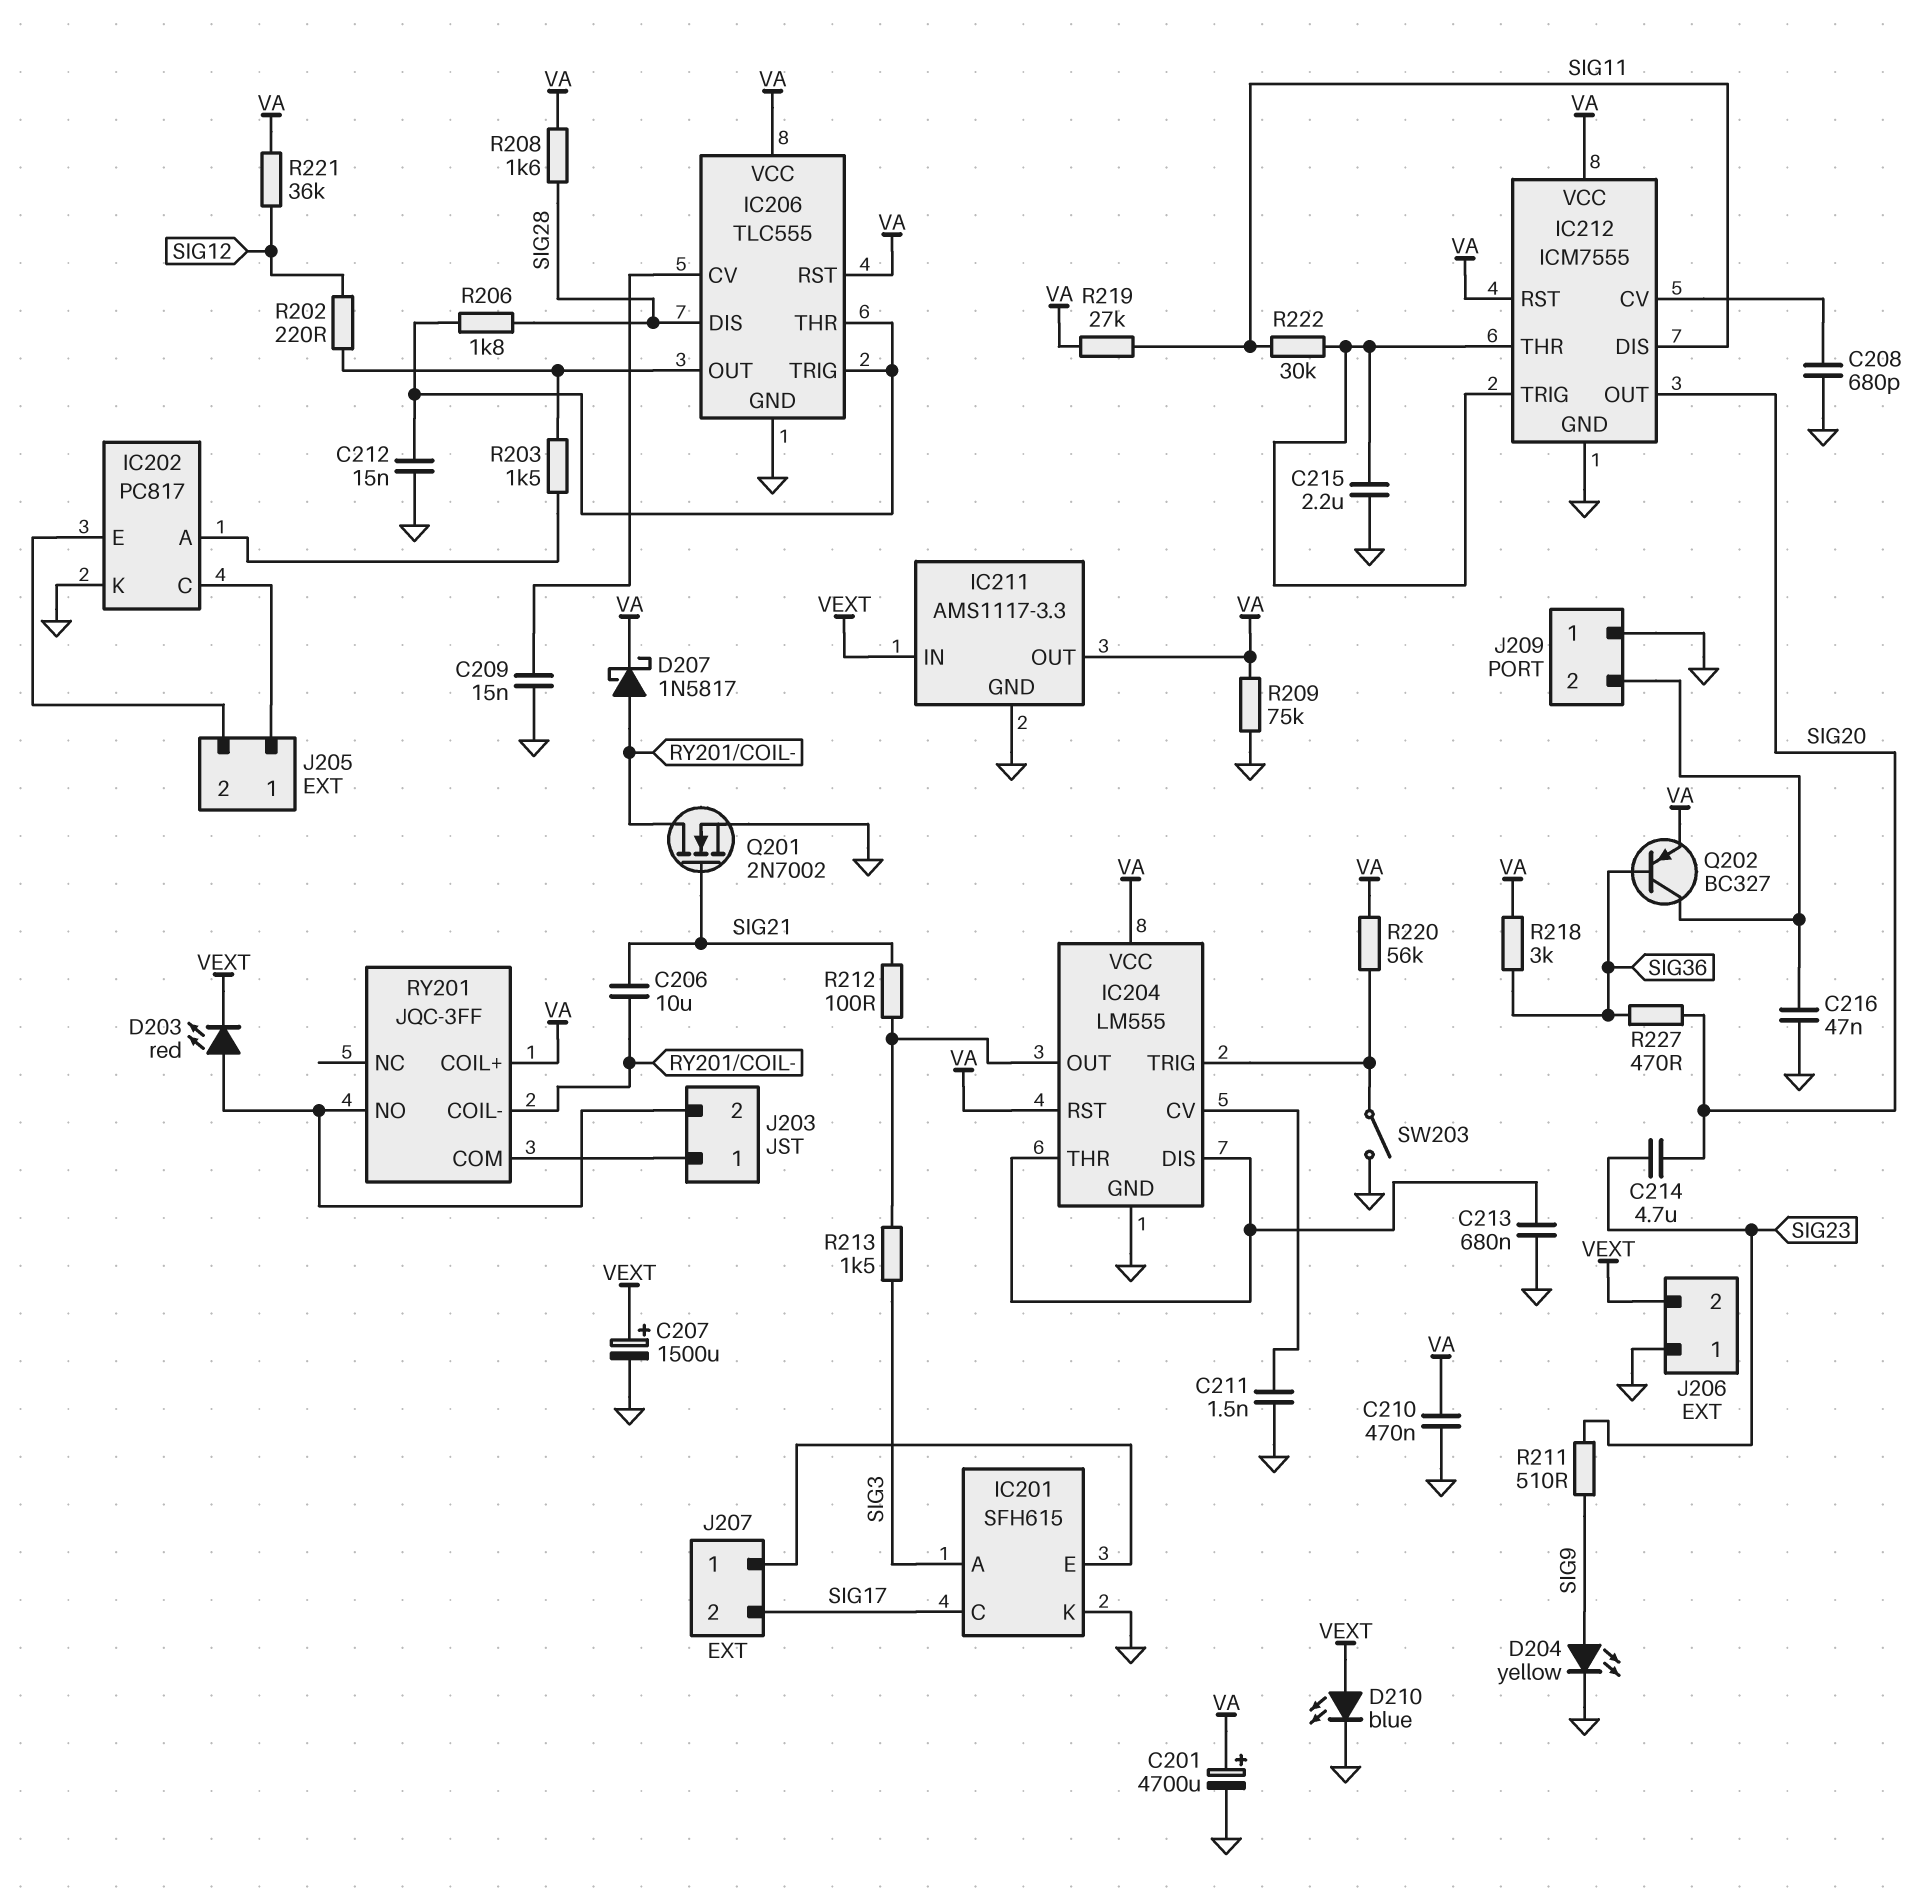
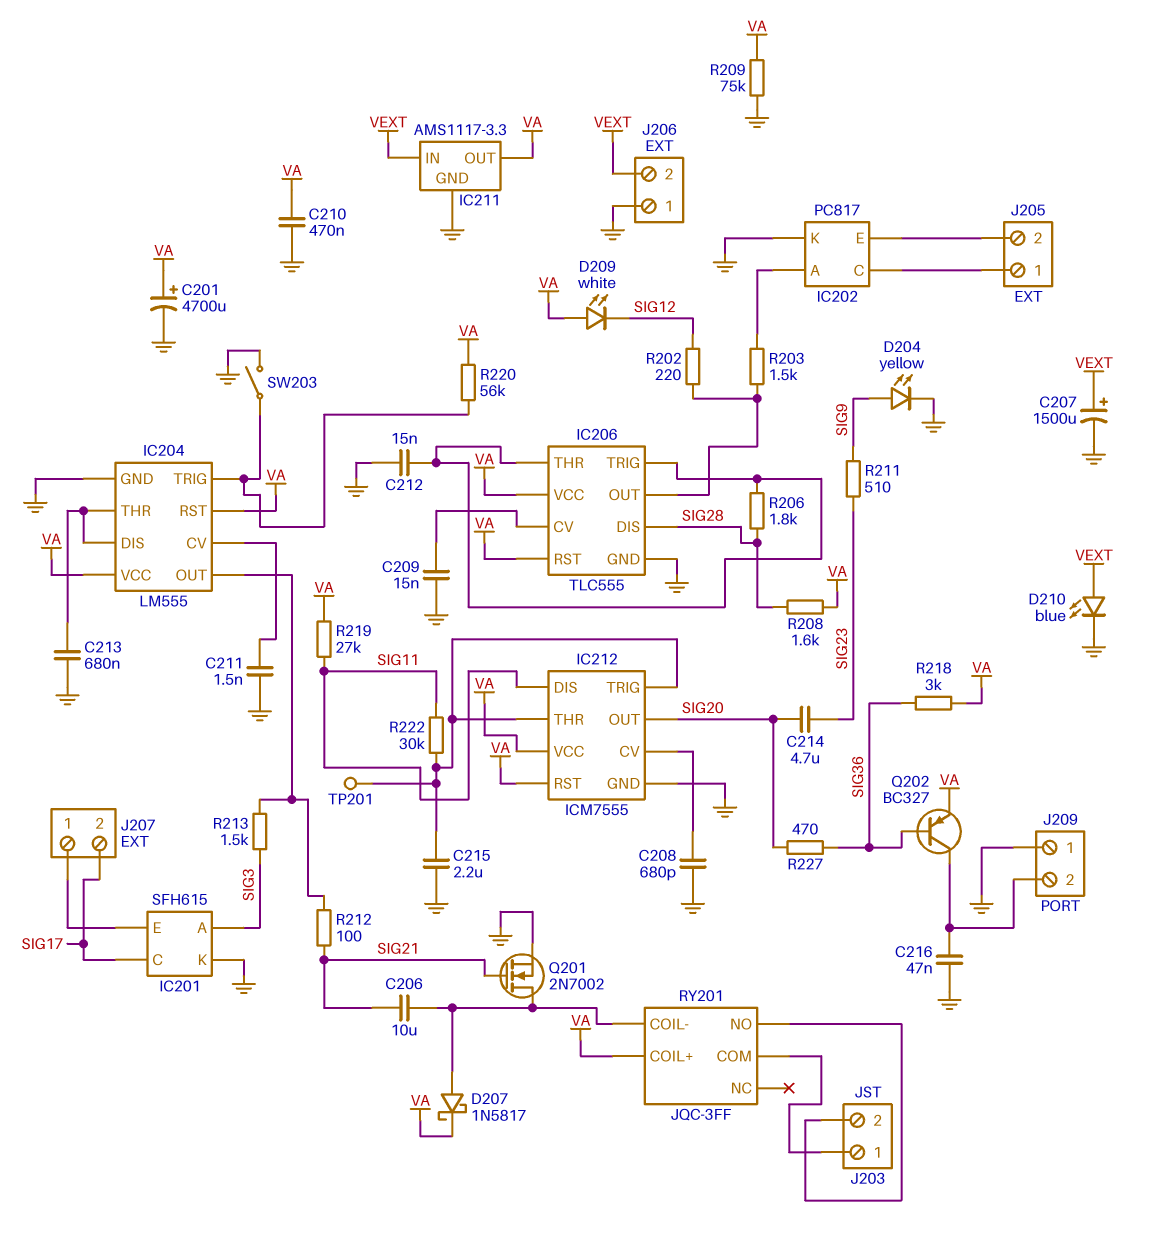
D203: LED red (A J203/2, K VEXT) -> none
D209: none -> LED white (A VA, K SIG12)
R221: 36k (SIG12, VA) -> none
TP201: none -> test point (IC212/THR)

